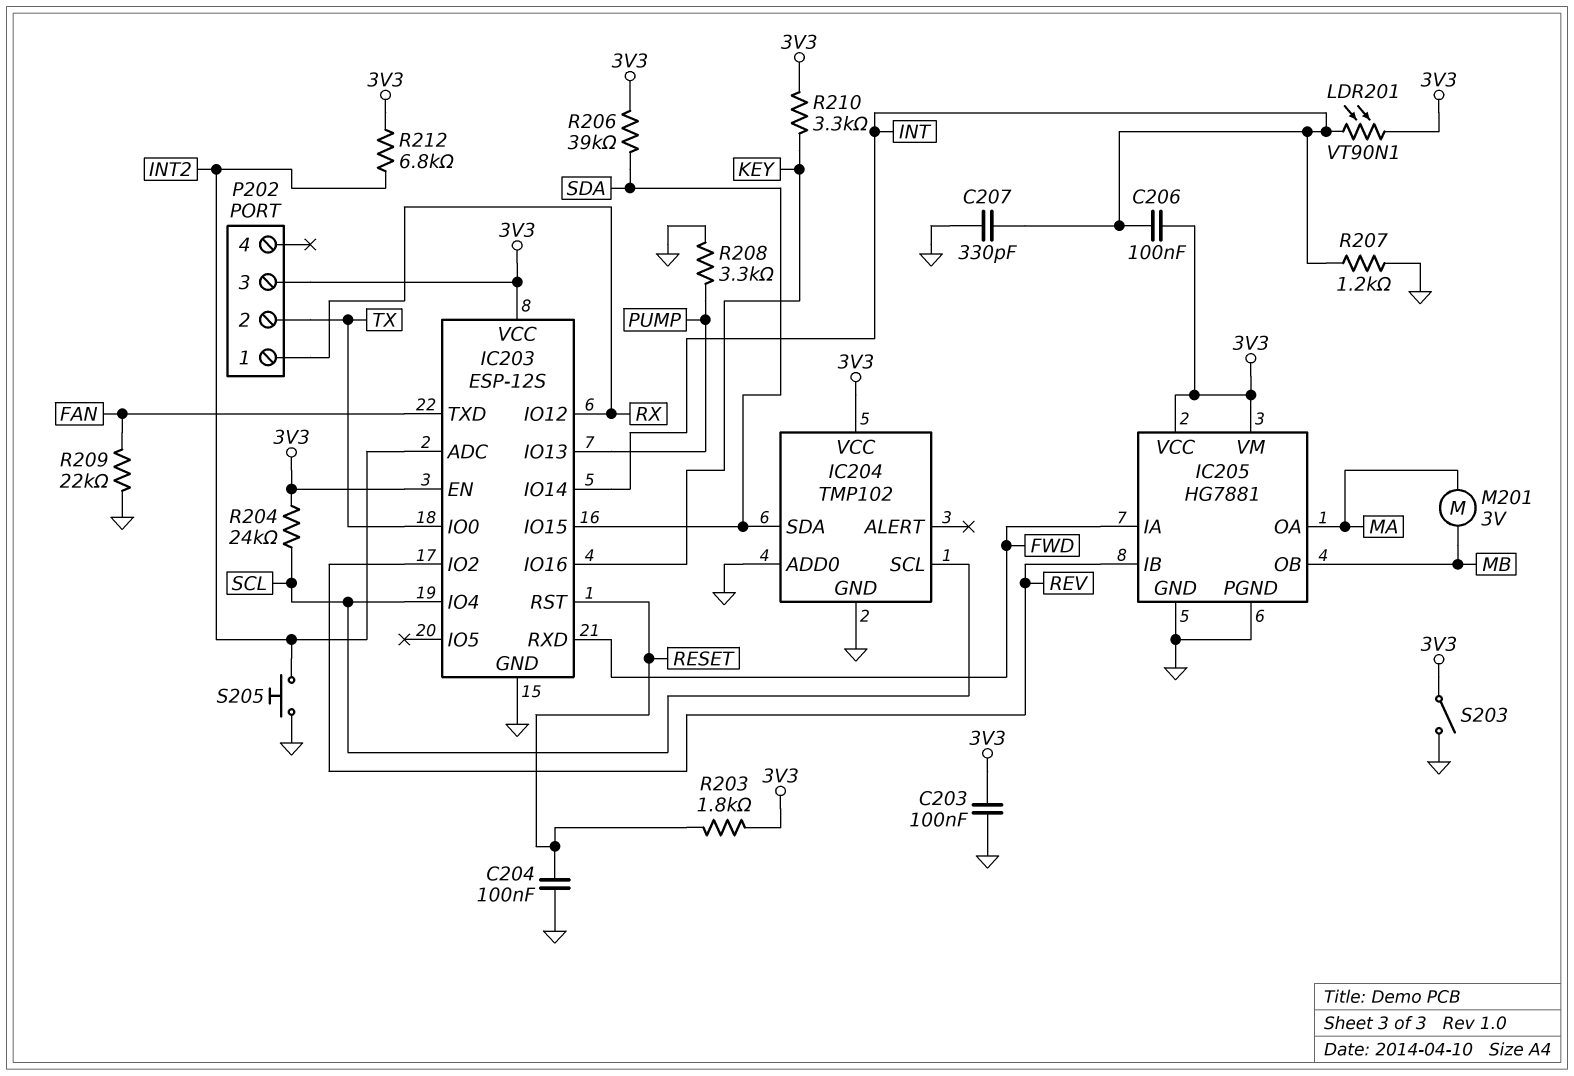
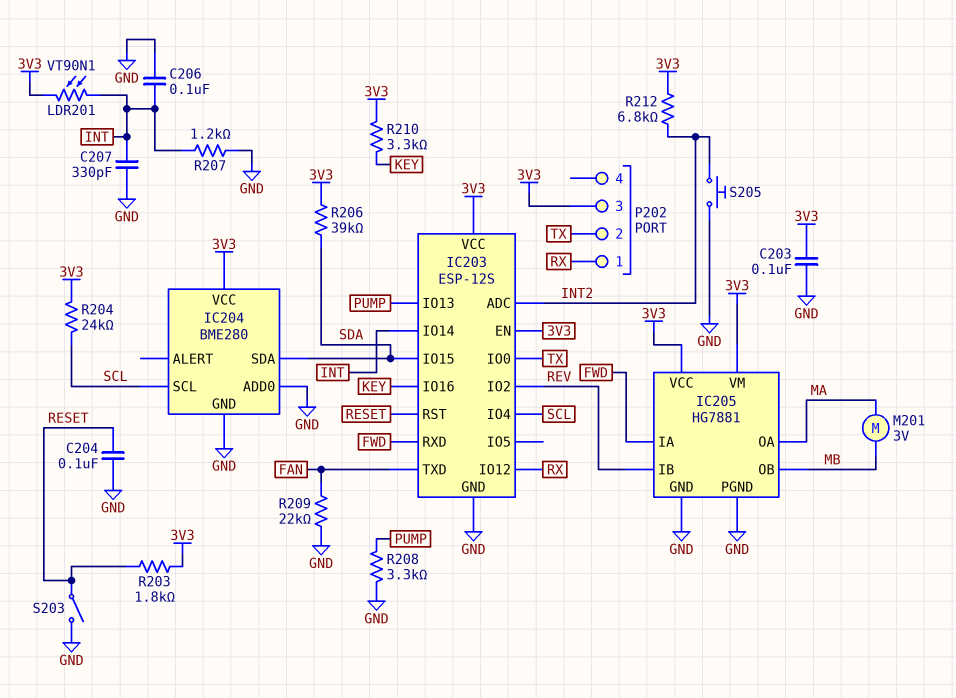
C206: 100nF (3V3, INT) -> 100nF (GND, INT)
IC204: TMP102 -> BME280
S203: switch (3V3, GND) -> switch (GND, RESET)

